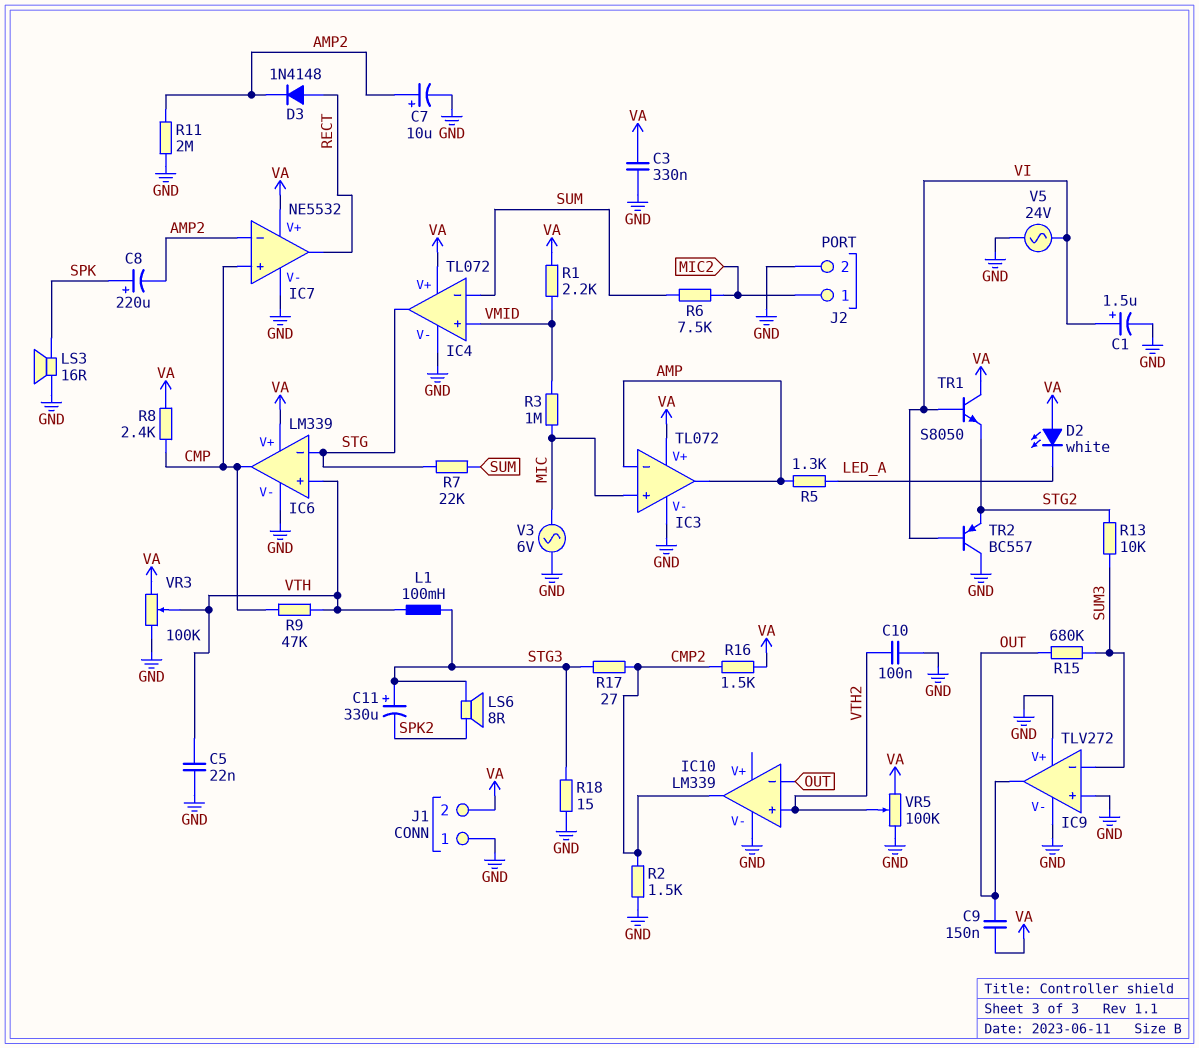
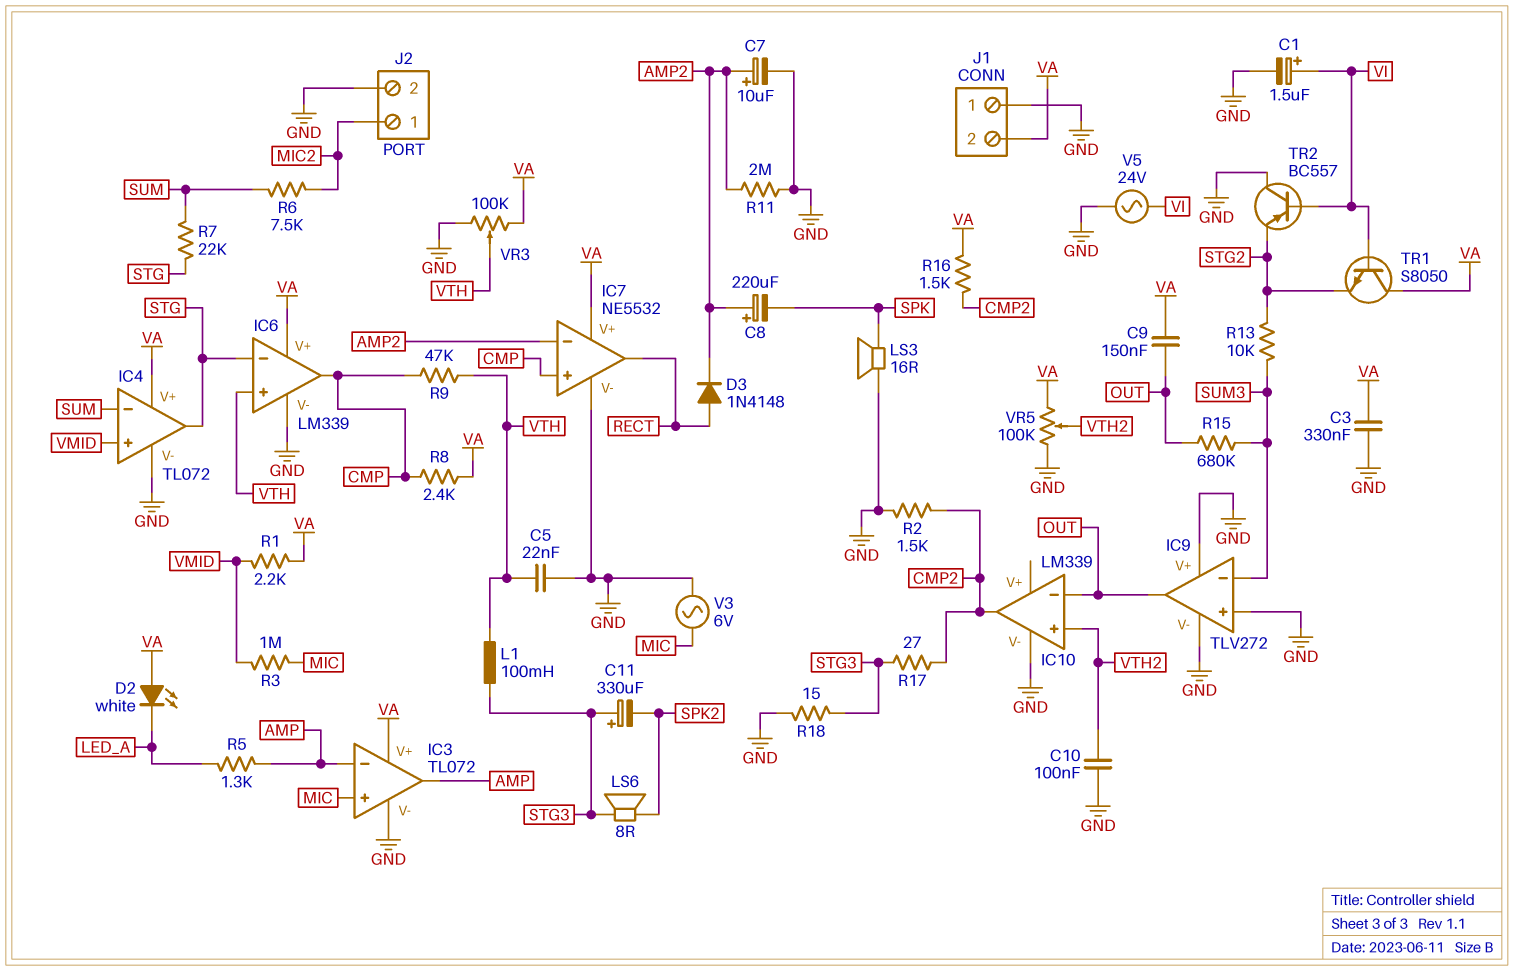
C8: 220uF (plus SPK, minus AMP2) -> 220uF (plus AMP2, minus SPK)

